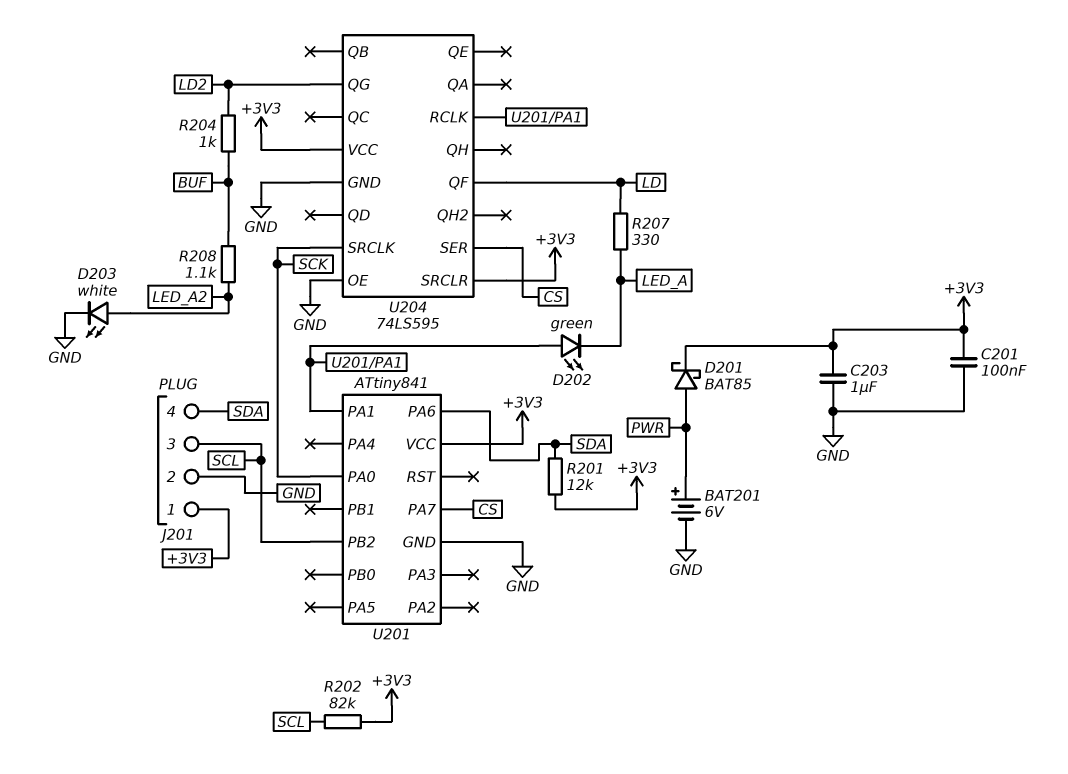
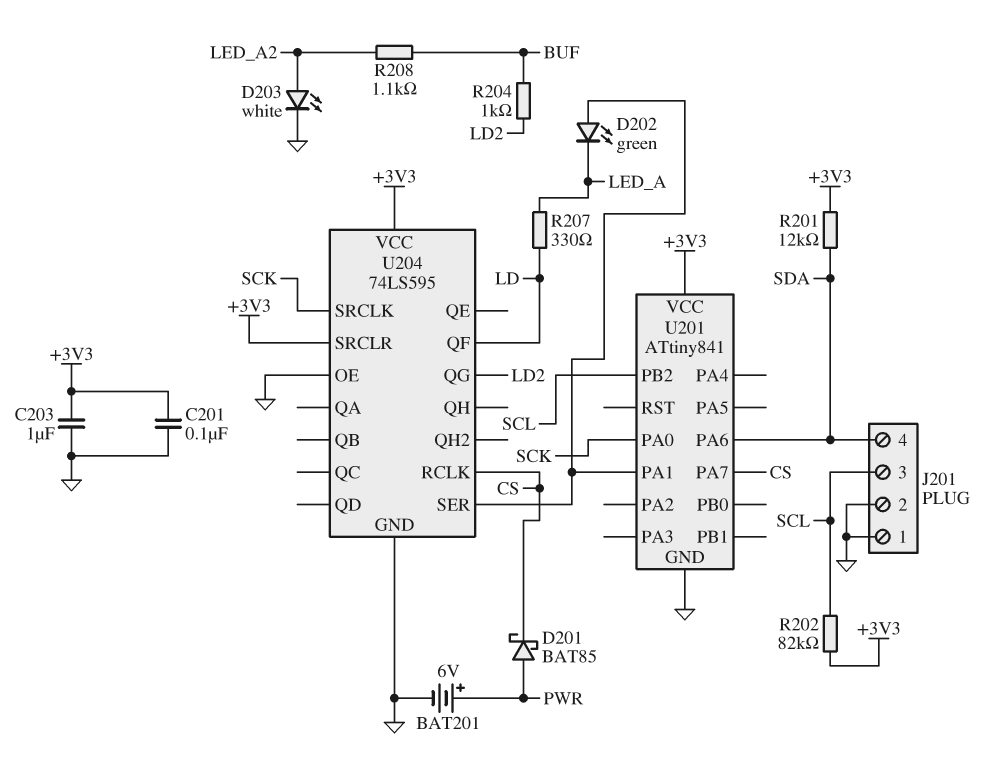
D201: schottky BAT85 (A PWR, K +3V3) -> schottky BAT85 (A PWR, K CS)
J201 pin 1: +3V3 -> GND
U204 pin RCLK: U201/PA1 -> CS
U204 pin SER: CS -> U201/PA1

